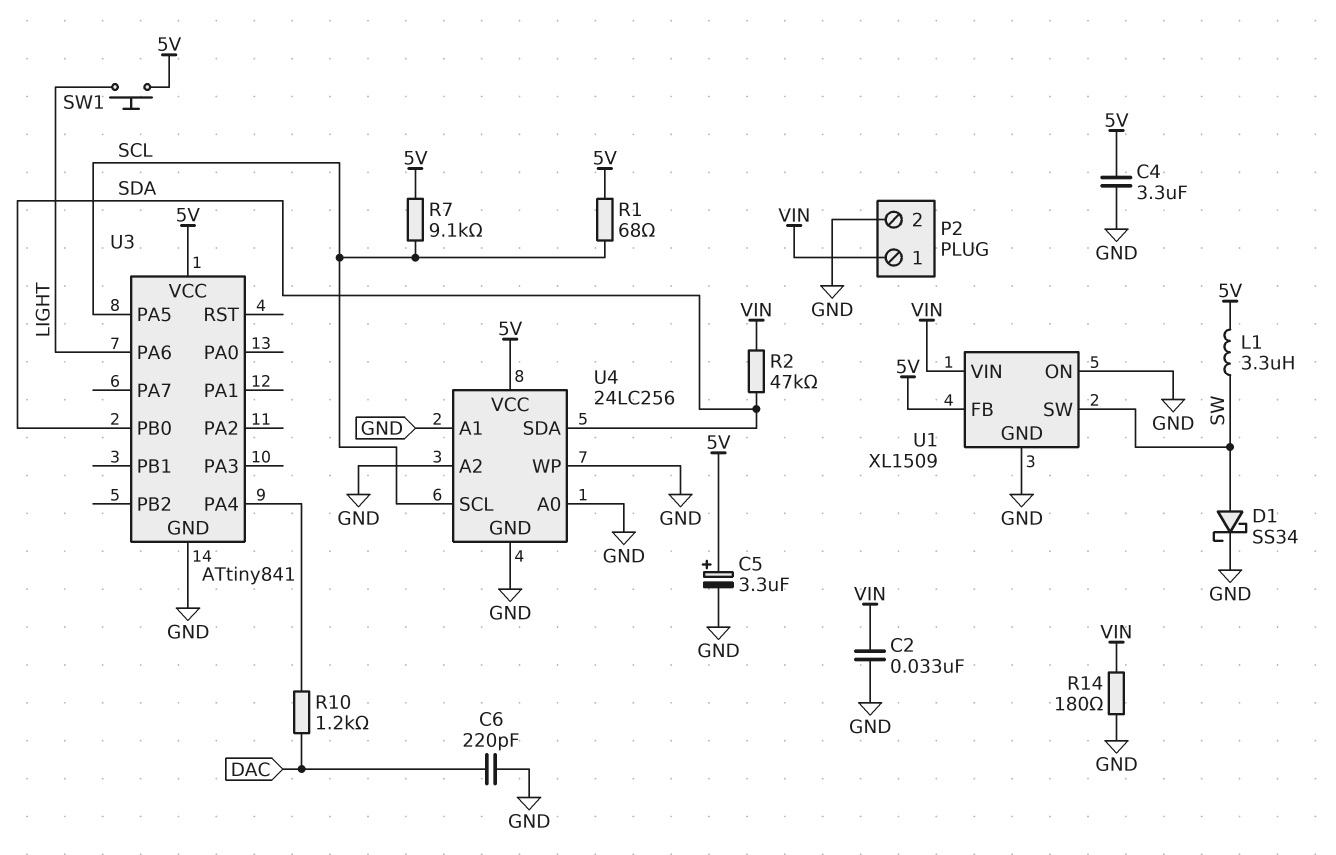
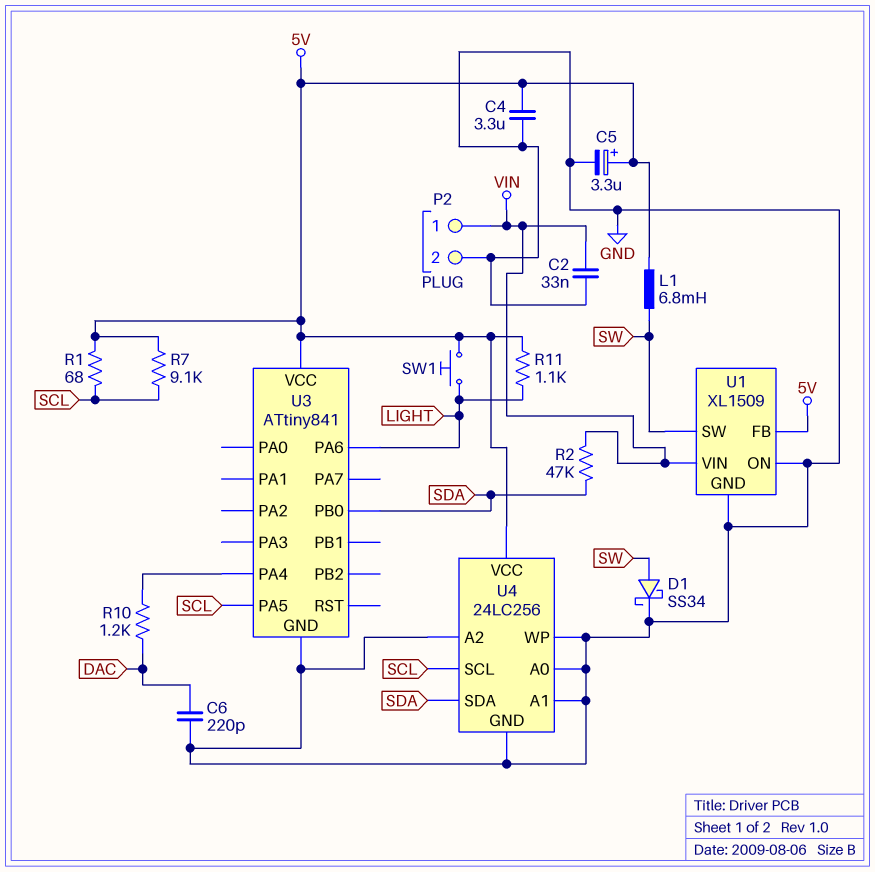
L1: 3.3uH (5V, SW) -> 6.8mH (5V, SW)
R11: none -> 1.1k (5V, LIGHT)
R14: 180 (GND, VIN) -> none

